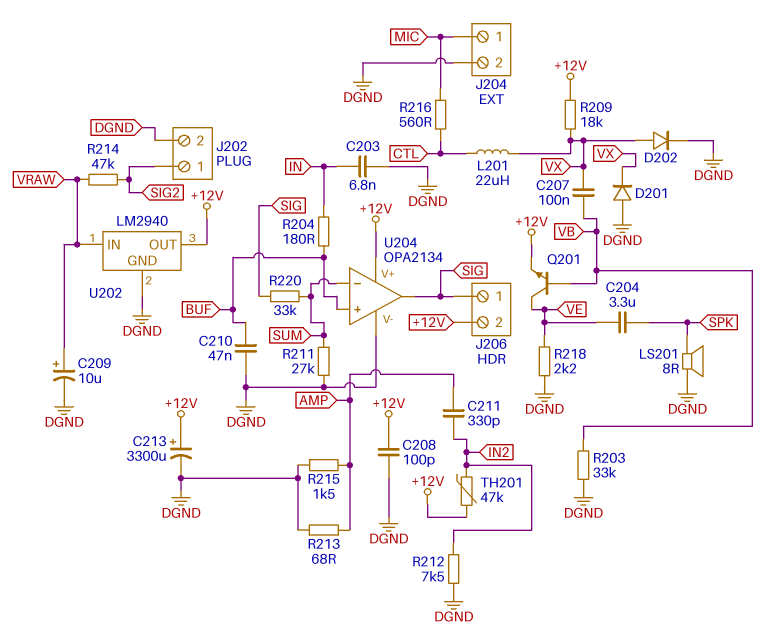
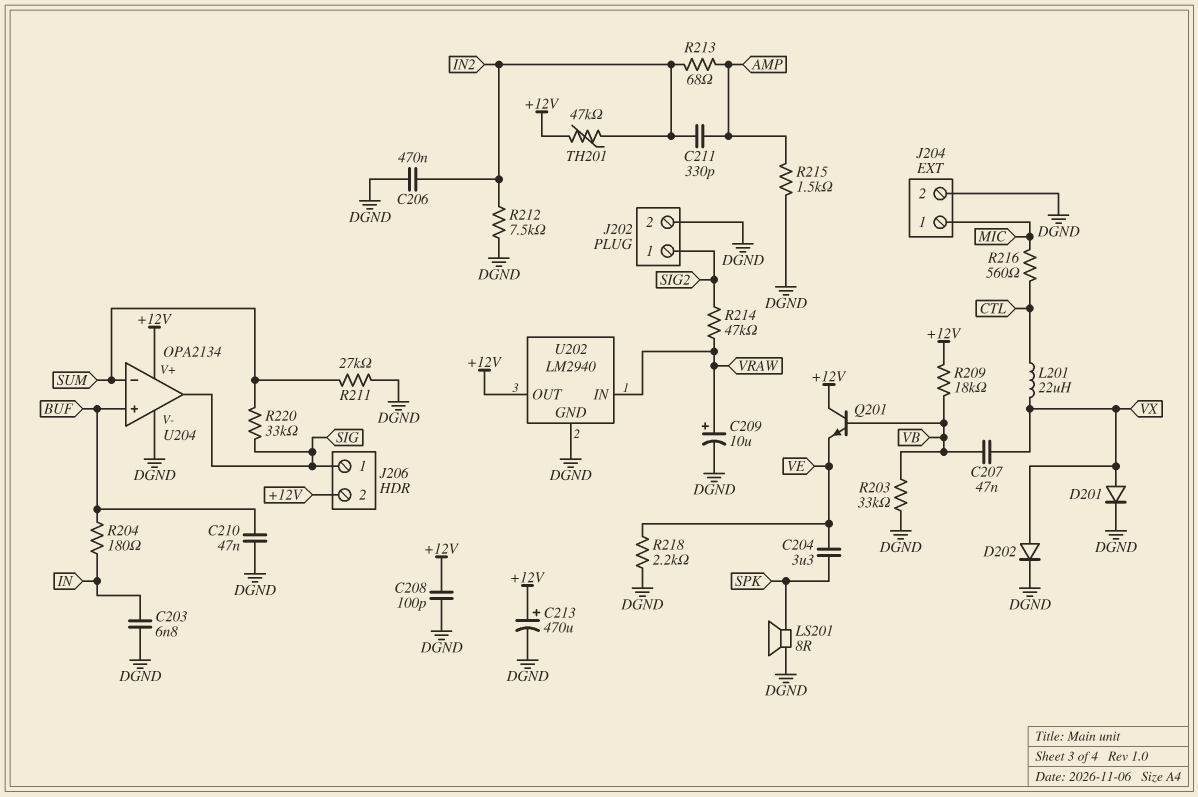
C206: none -> 470nF (DGND, IN2)
C207: 100nF (VB, VX) -> 47nF (VB, VX)
C213: 3300uF (plus +12V, minus DGND) -> 470uF (plus +12V, minus DGND)
D201: diode (A DGND, K VX) -> diode (A VX, K DGND)
Q201: NPN (B VB, C VE, E +12V) -> NPN (B VB, C +12V, E VE)
R209: 18k (+12V, VX) -> 18k (+12V, VB)
R213: 68 (AMP, DGND) -> 68 (AMP, IN2)

